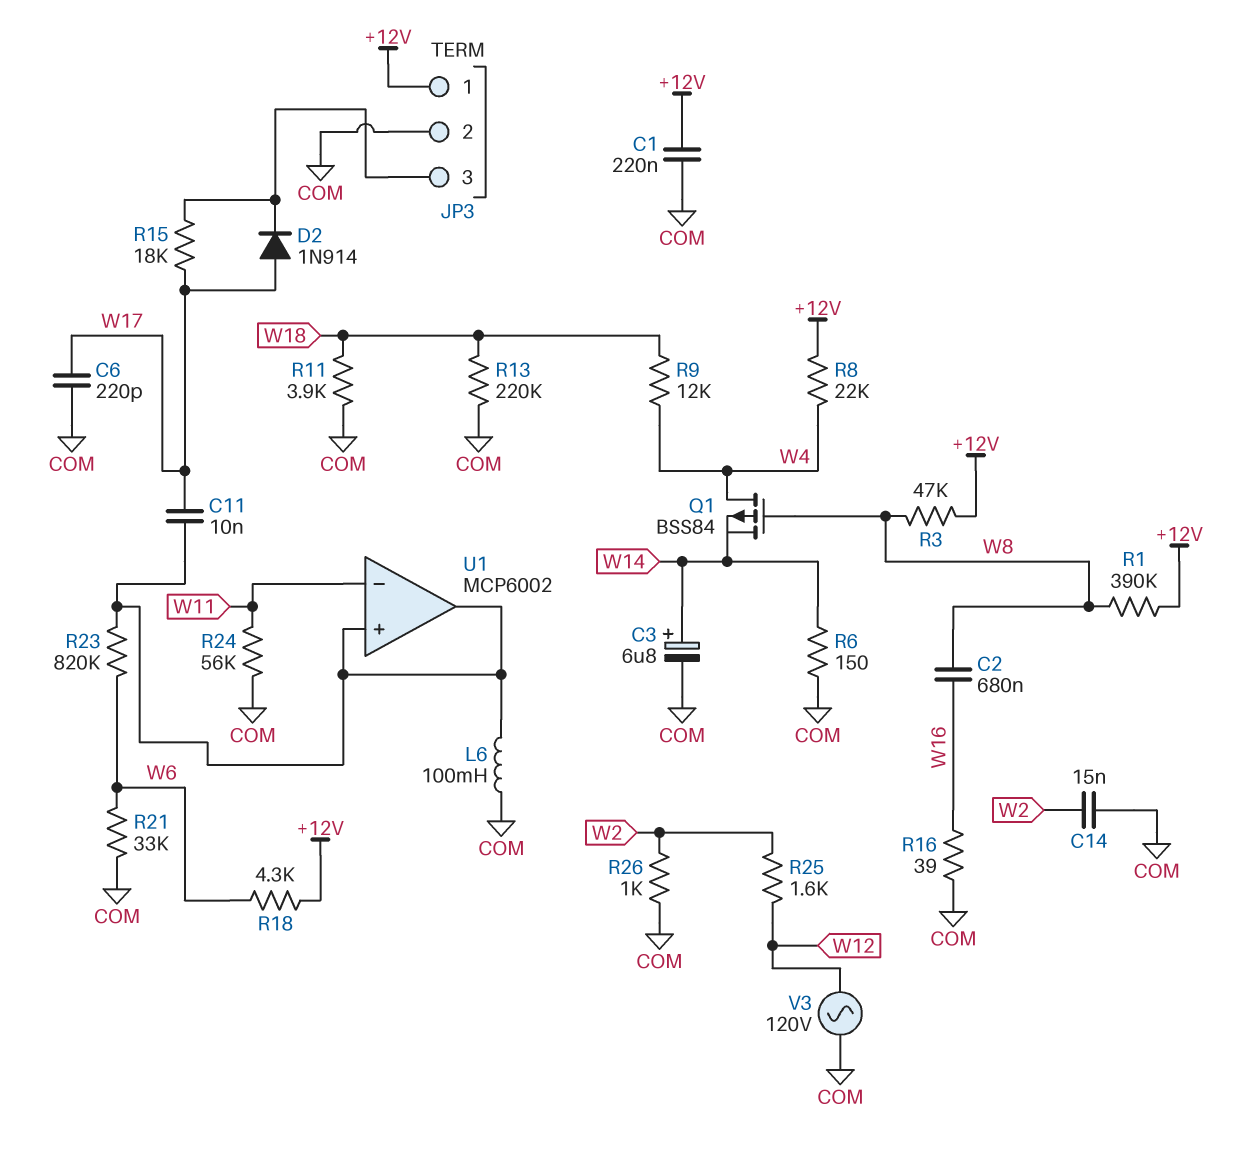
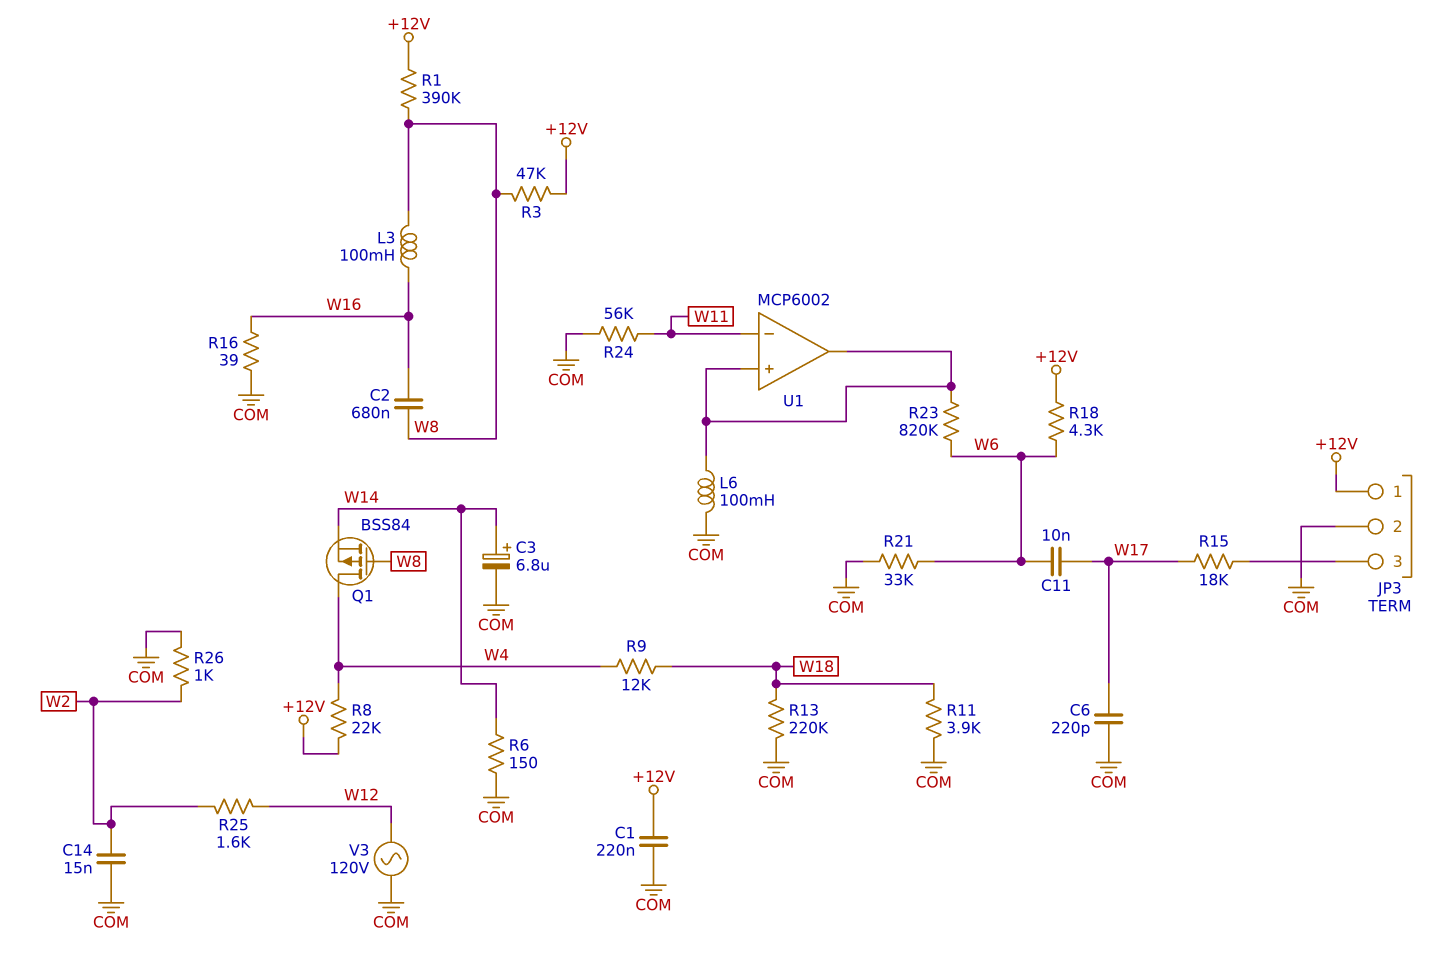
C11: 10nF (U1/in+, W17) -> 10nF (W6, W17)
D2: diode 1N914 (A W17, K JP3/3) -> none
L3: none -> 100mH (W8, W16)

